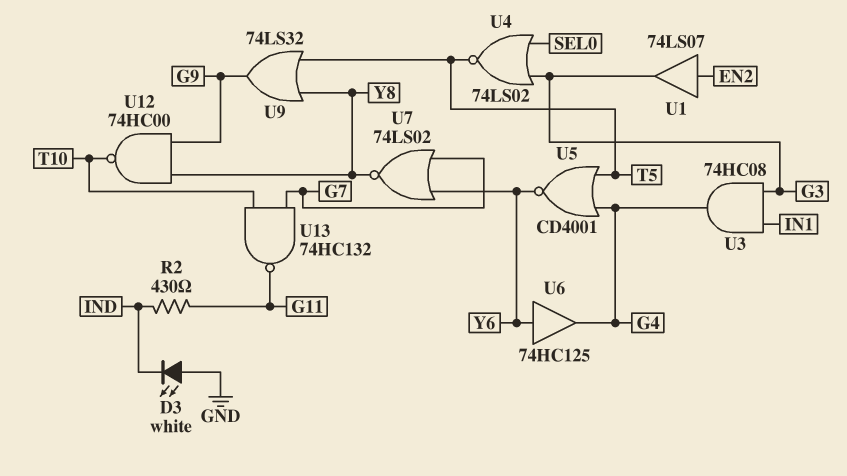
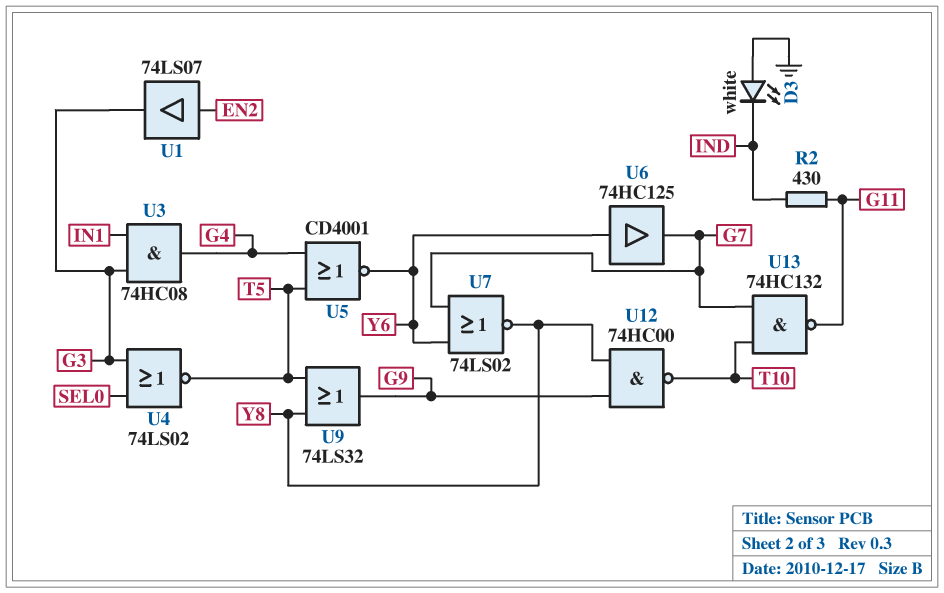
U6: buffer 74HC125 (in Y6, out G4) -> buffer 74HC125 (in Y6, out G7)

